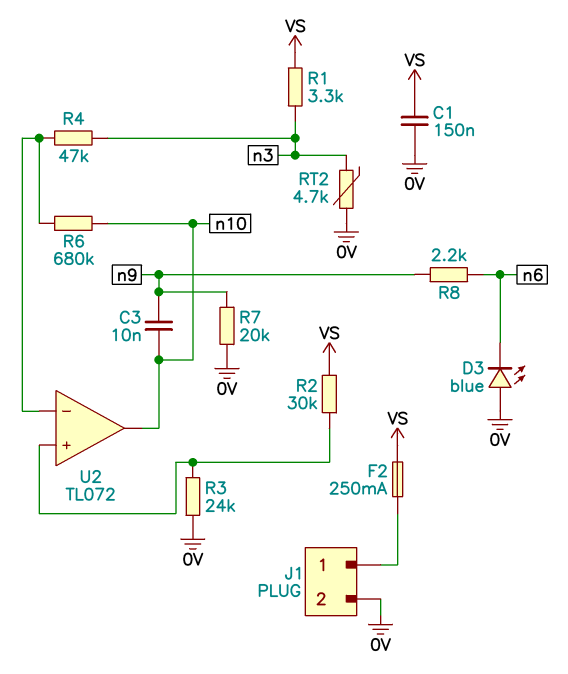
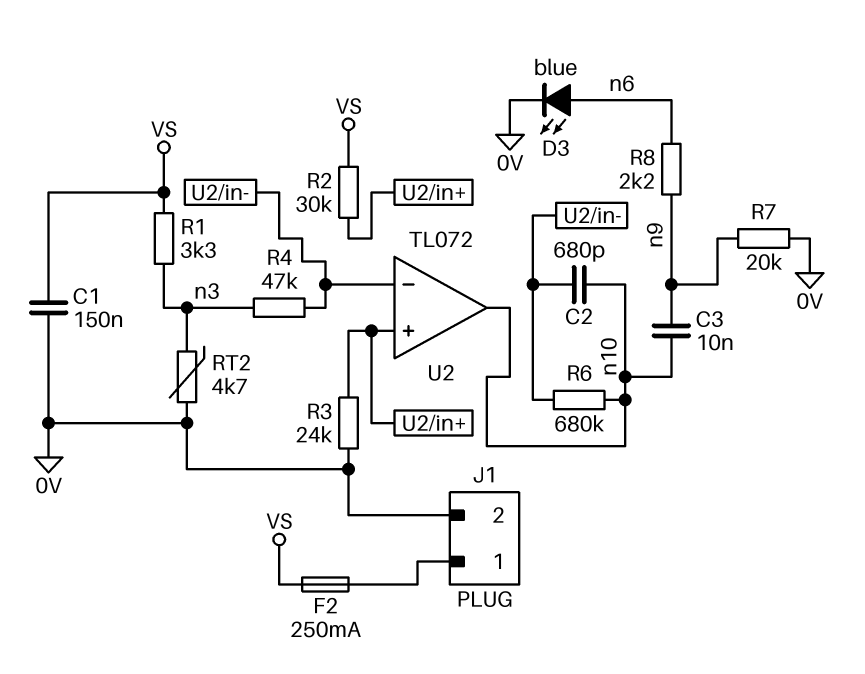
C2: none -> 680pF (U2/in-, n10)
D3: LED blue (A 0V, K n6) -> LED blue (A n6, K 0V)

